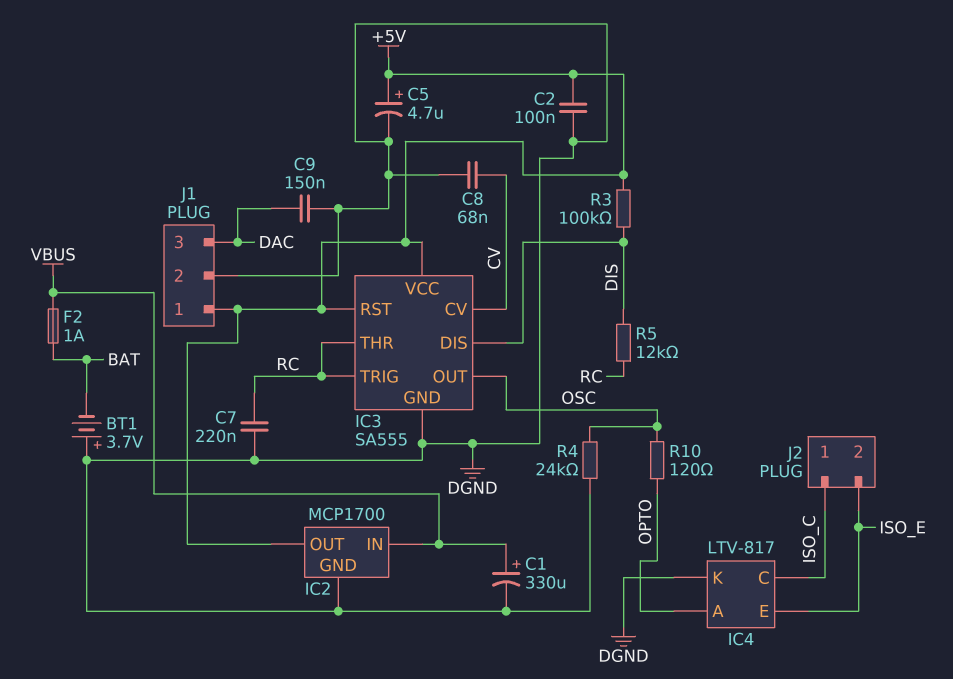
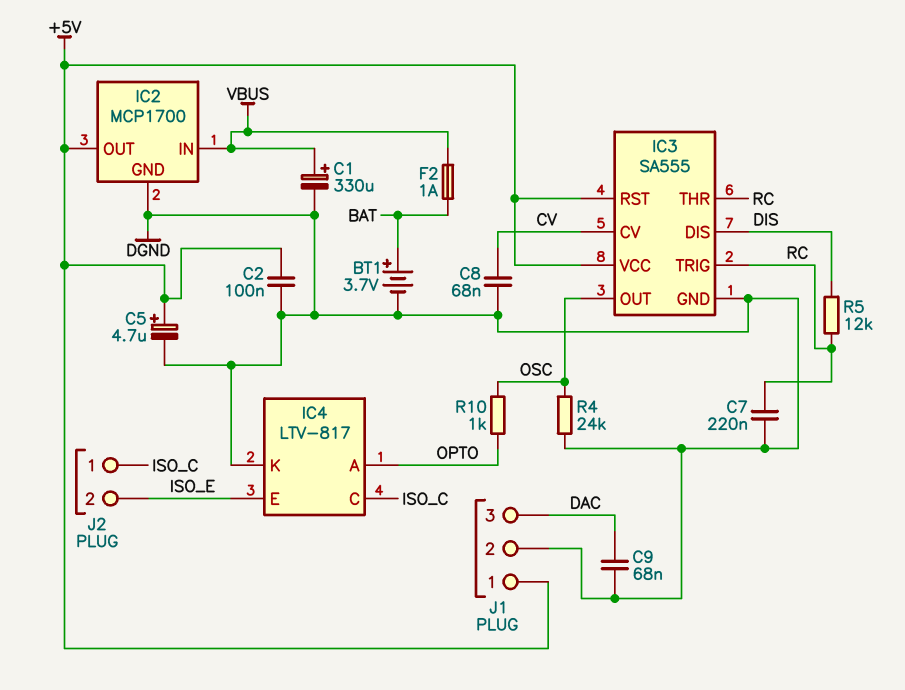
BT1: 3.7V (plus DGND, minus BAT) -> 3.7V (plus BAT, minus DGND)
C9: 150nF (DAC, DGND) -> 68nF (DAC, DGND)
R3: 100k (+5V, DIS) -> none
R10: 120 (OPTO, OSC) -> 1k (OPTO, OSC)

